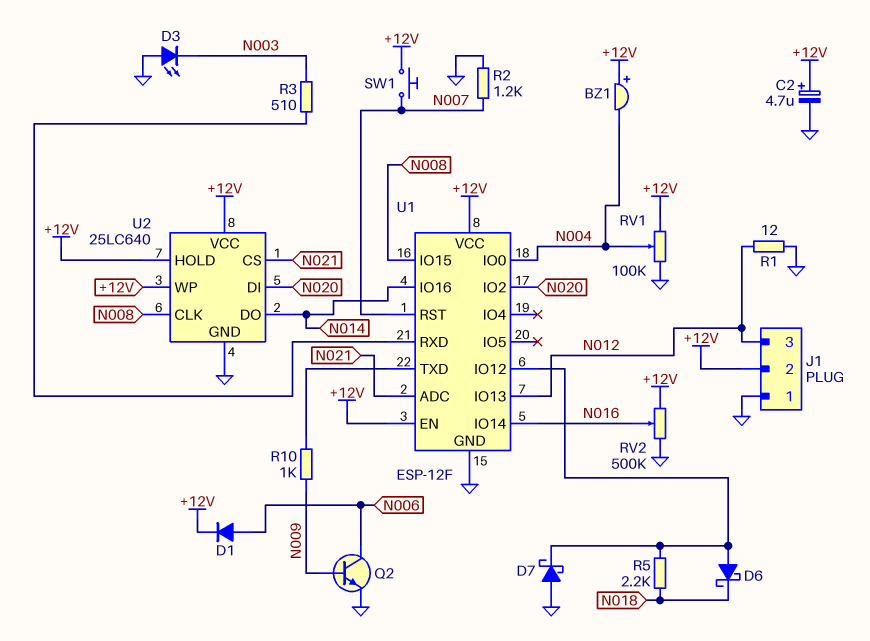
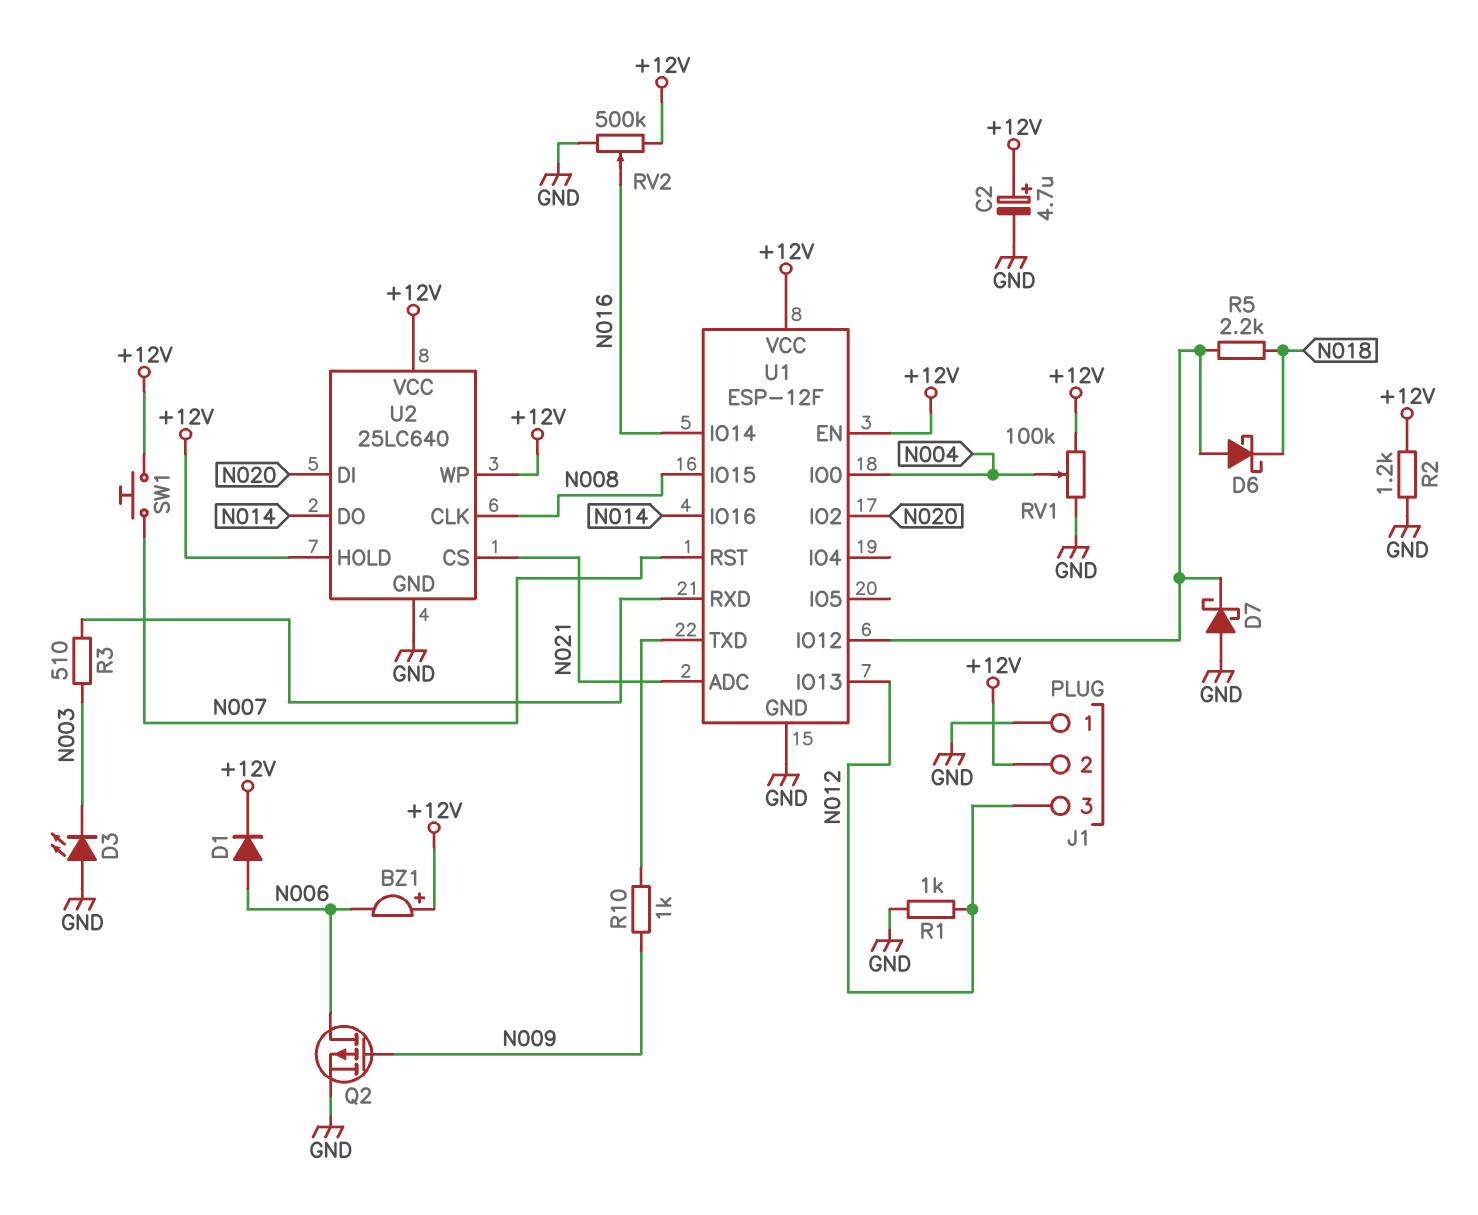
BZ1: buzzer (plus +12V, minus N004) -> buzzer (plus +12V, minus N006)
Q2: NPN (B N009, C N006, E GND) -> PMOS (G N009, D N006, S GND)
R1: 12 (GND, N012) -> 1k (GND, N012)
R2: 1.2k (GND, N007) -> 1.2k (+12V, GND)

